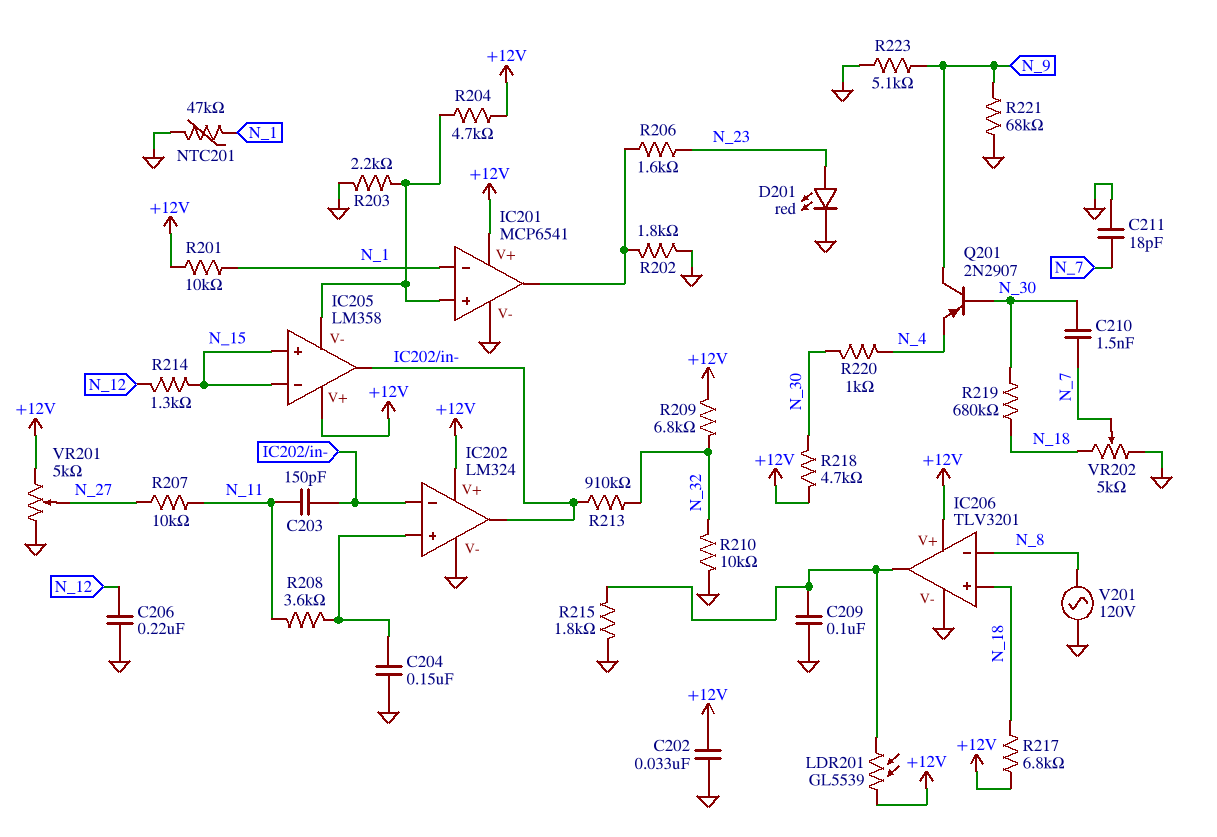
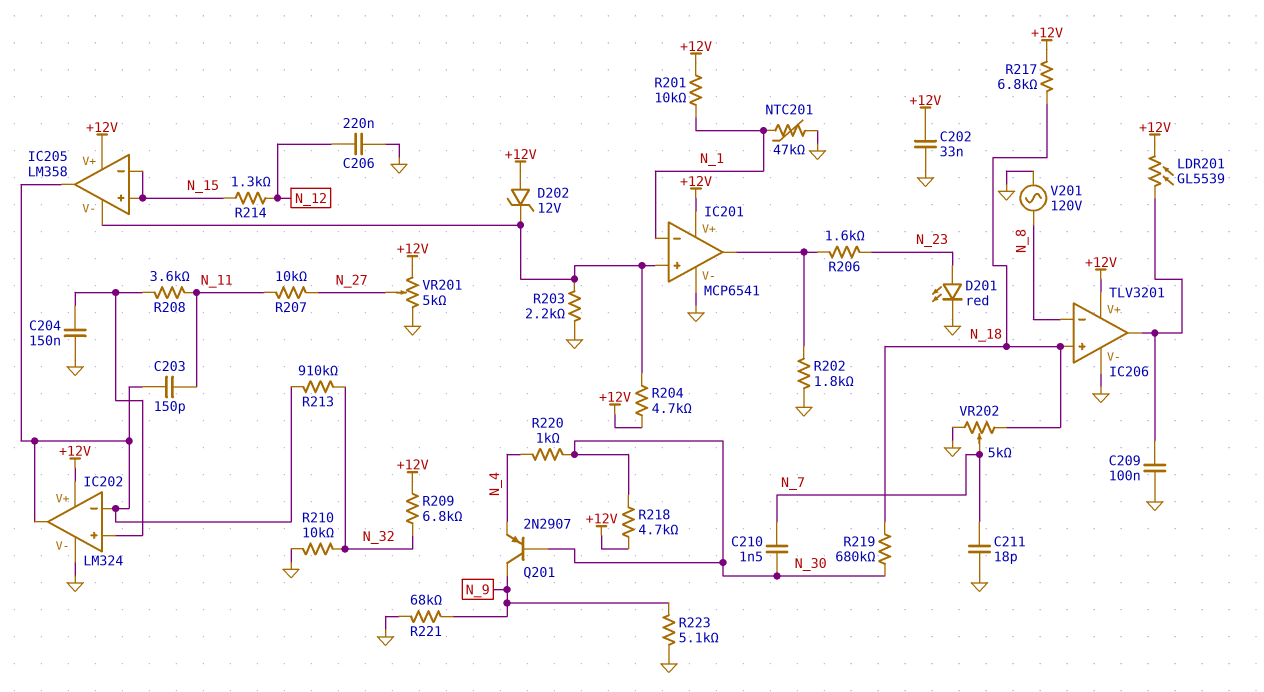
D202: none -> zener 12V (A +12V, K IC201/in+)
R215: 1.8k (GND, IC206/out) -> none

